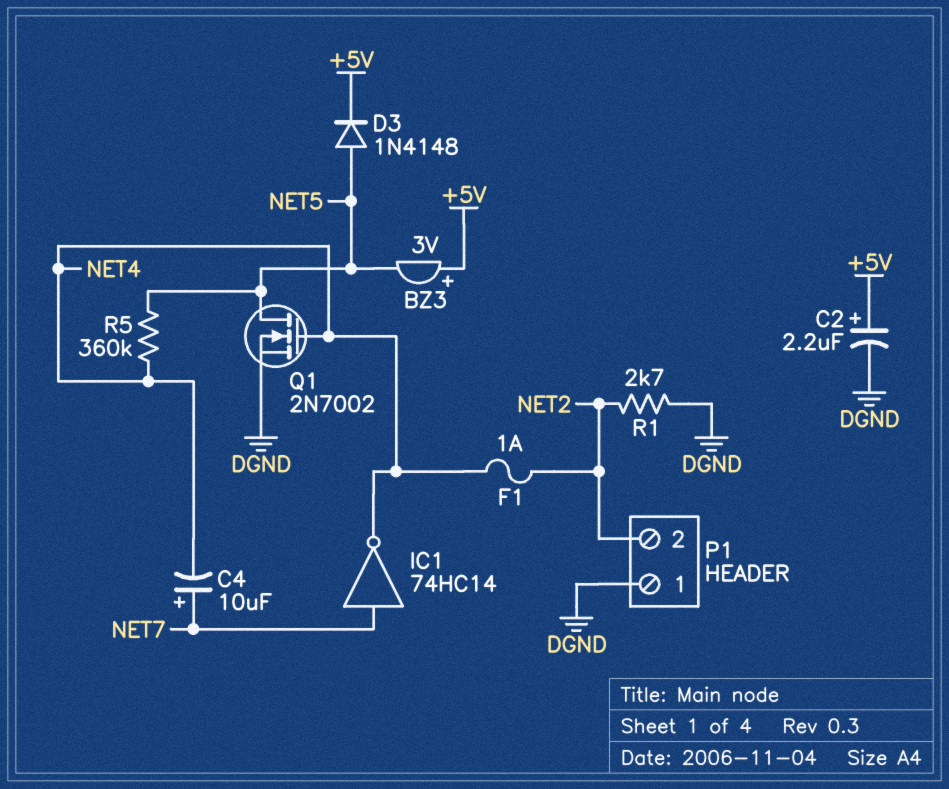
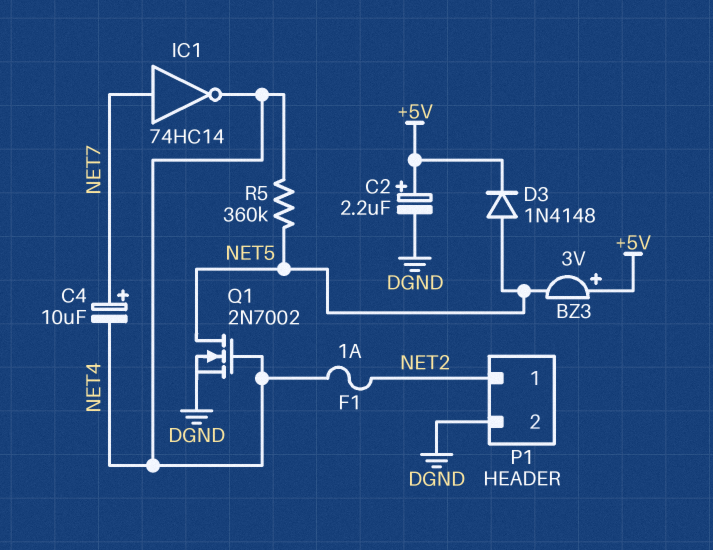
P1 pin 1: DGND -> NET2
P1 pin 2: NET2 -> DGND
R1: 2.7k (DGND, NET2) -> none

